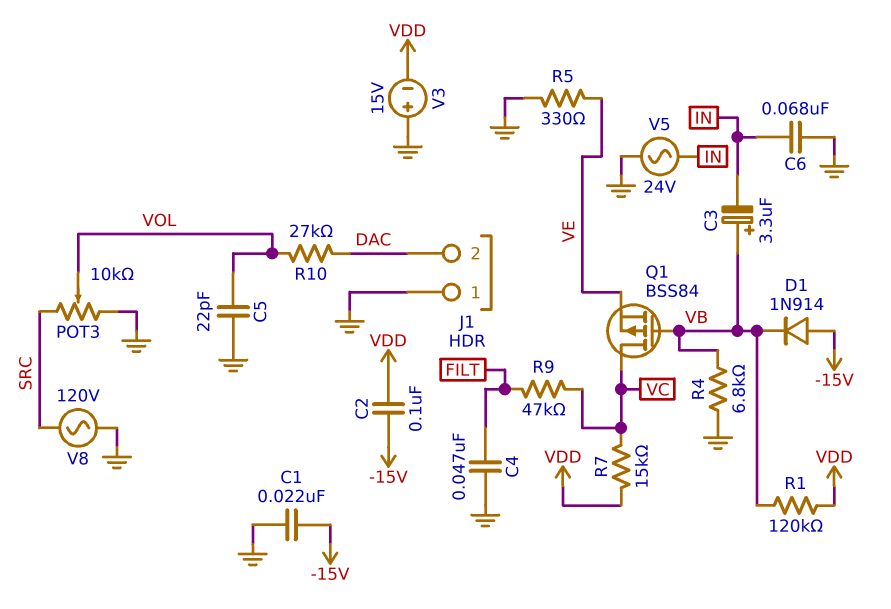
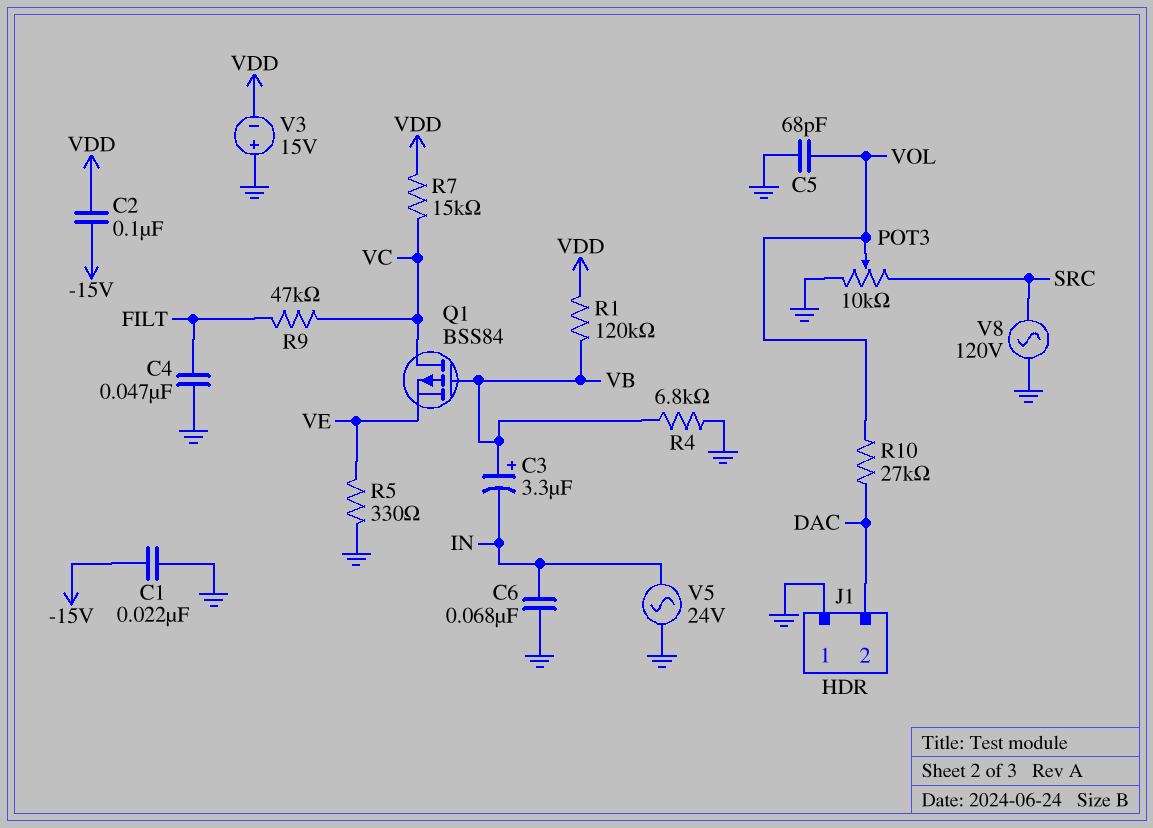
C5: 22pF (GND, VOL) -> 68pF (GND, VOL)
D1: diode 1N914 (A -15V, K VB) -> none

